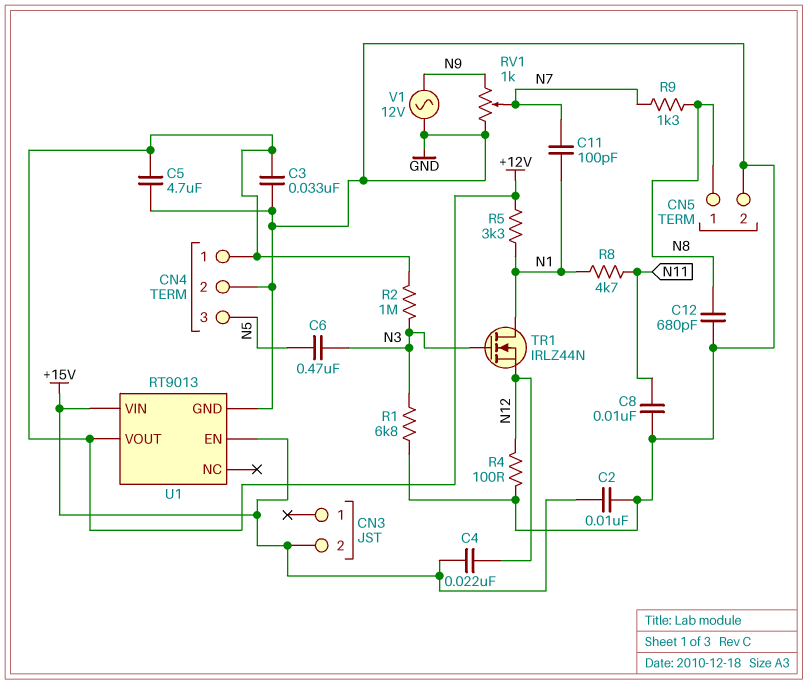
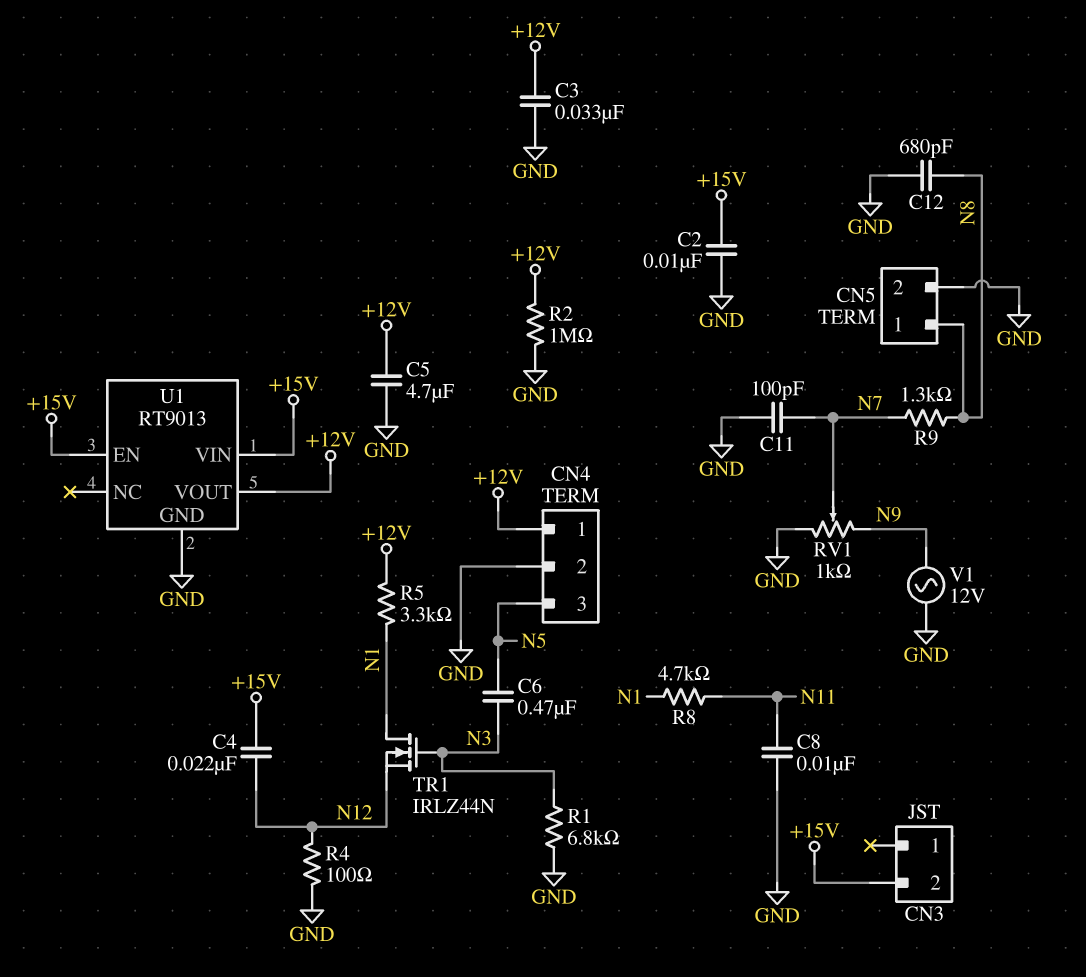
C11: 100pF (N1, N7) -> 100pF (GND, N7)
R2: 1M (+12V, N3) -> 1M (+12V, GND)

